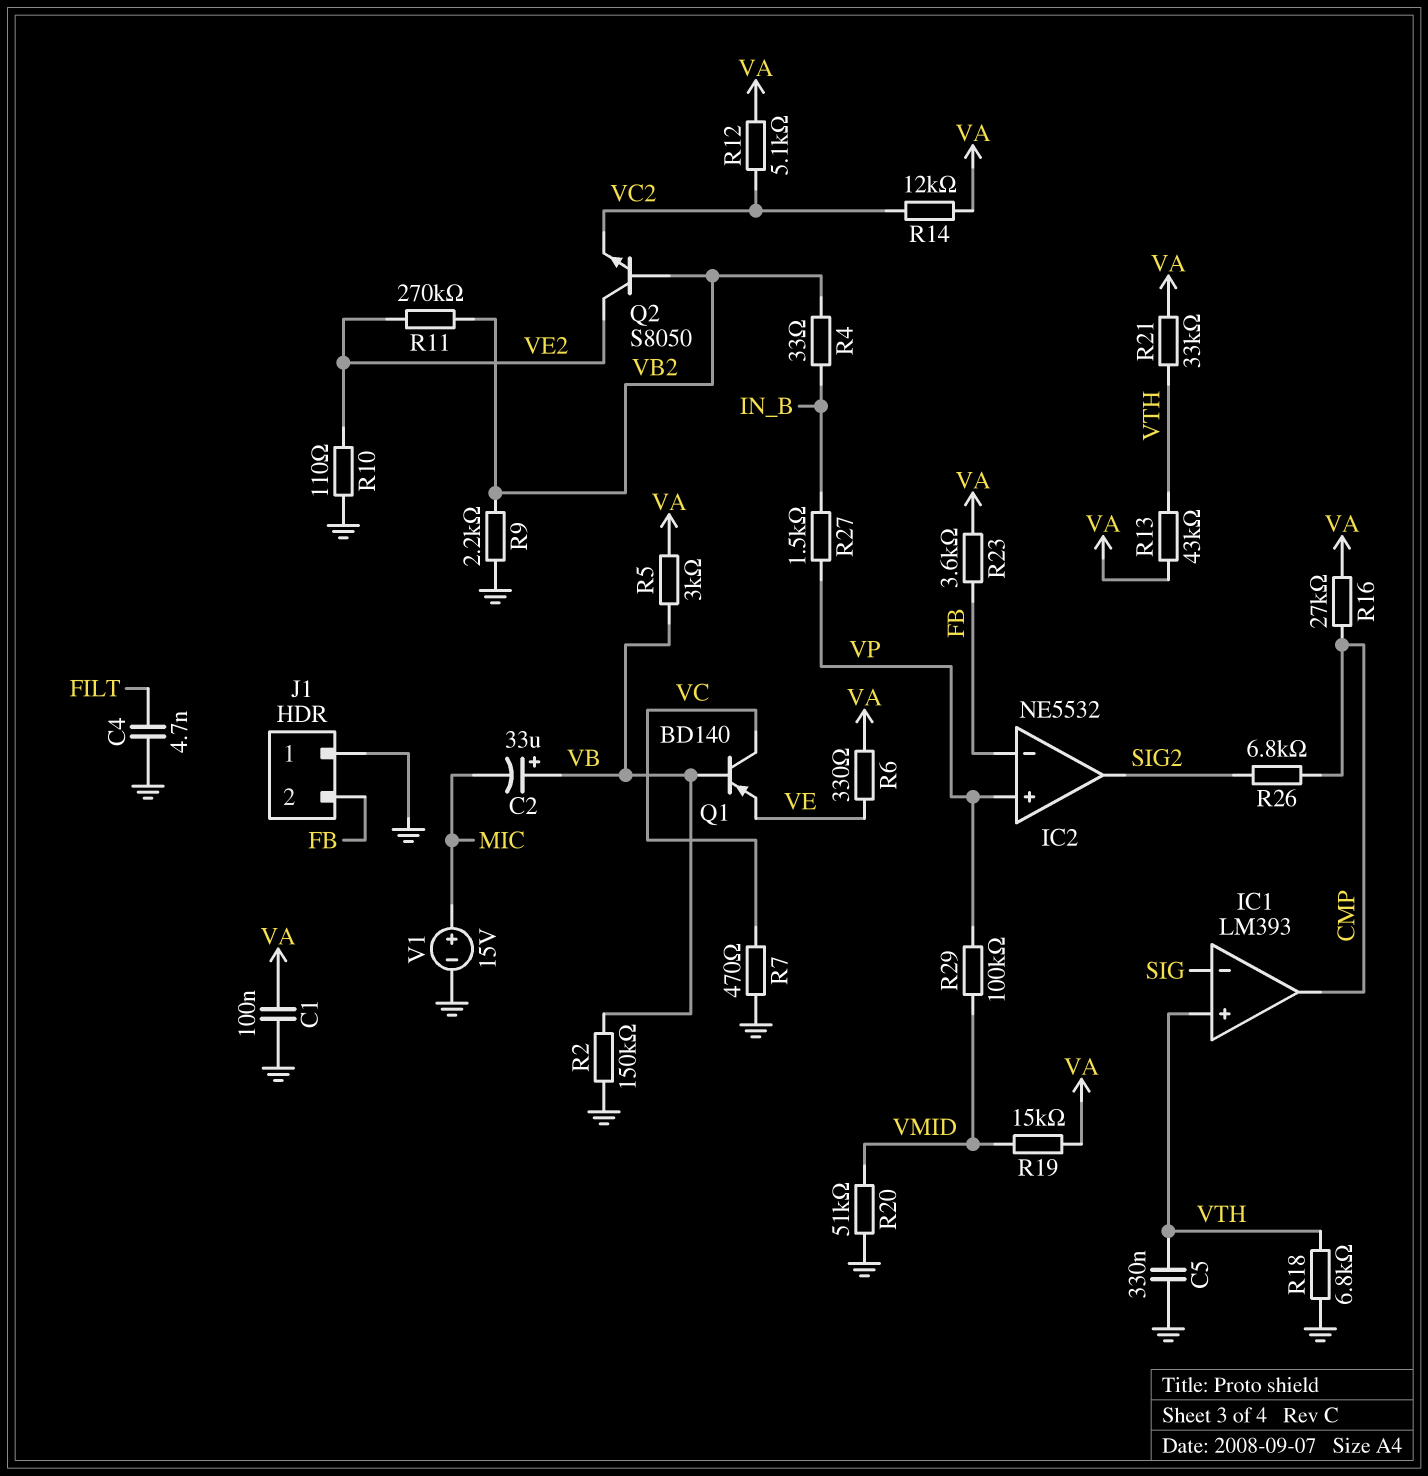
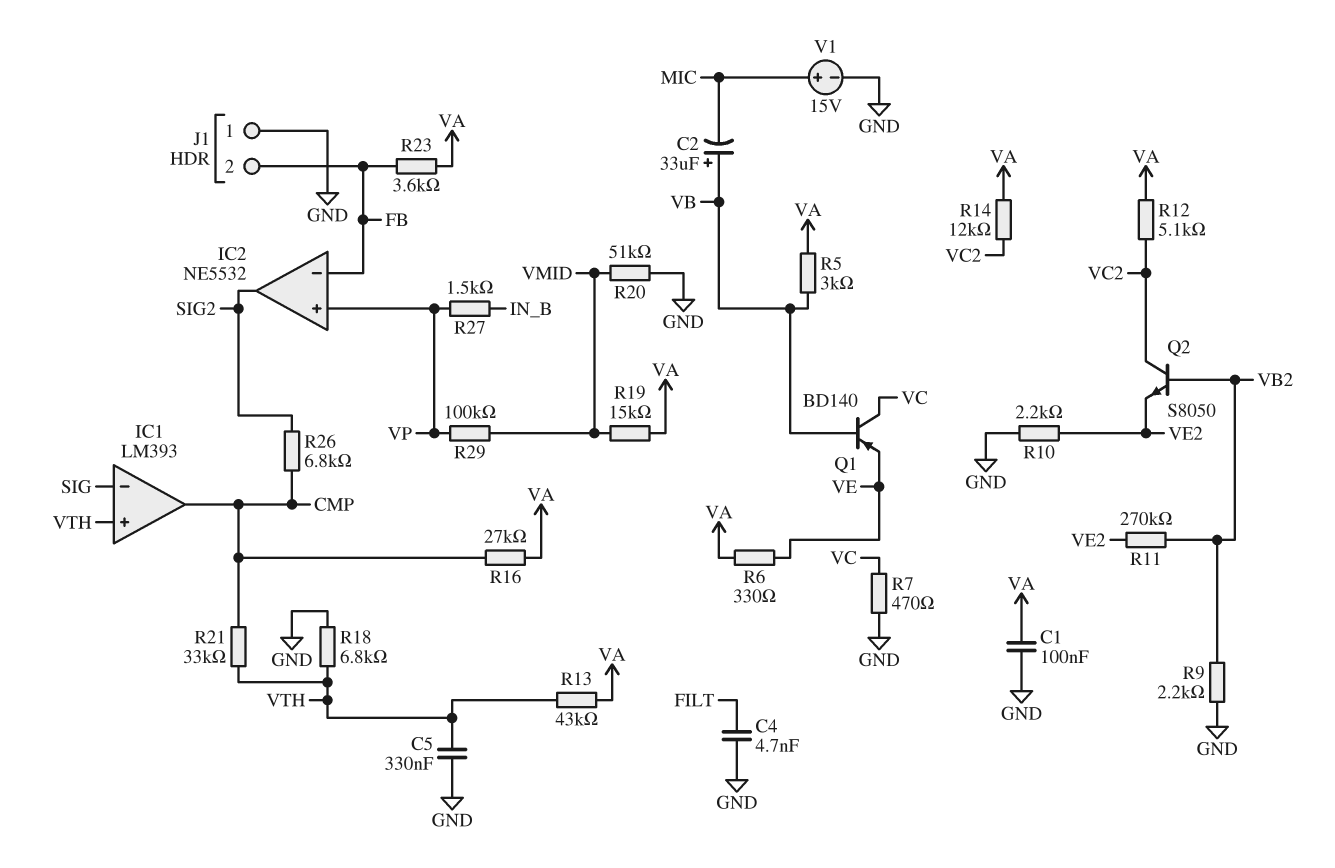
Q2: NPN S8050 (B VB2, C VE2, E VC2) -> NPN S8050 (B VB2, C VC2, E VE2)
R2: 150k (GND, VB) -> none
R4: 33 (IN_B, VB2) -> none
R10: 110 (GND, VE2) -> 2.2k (GND, VE2)
R21: 33k (VA, VTH) -> 33k (CMP, VTH)

